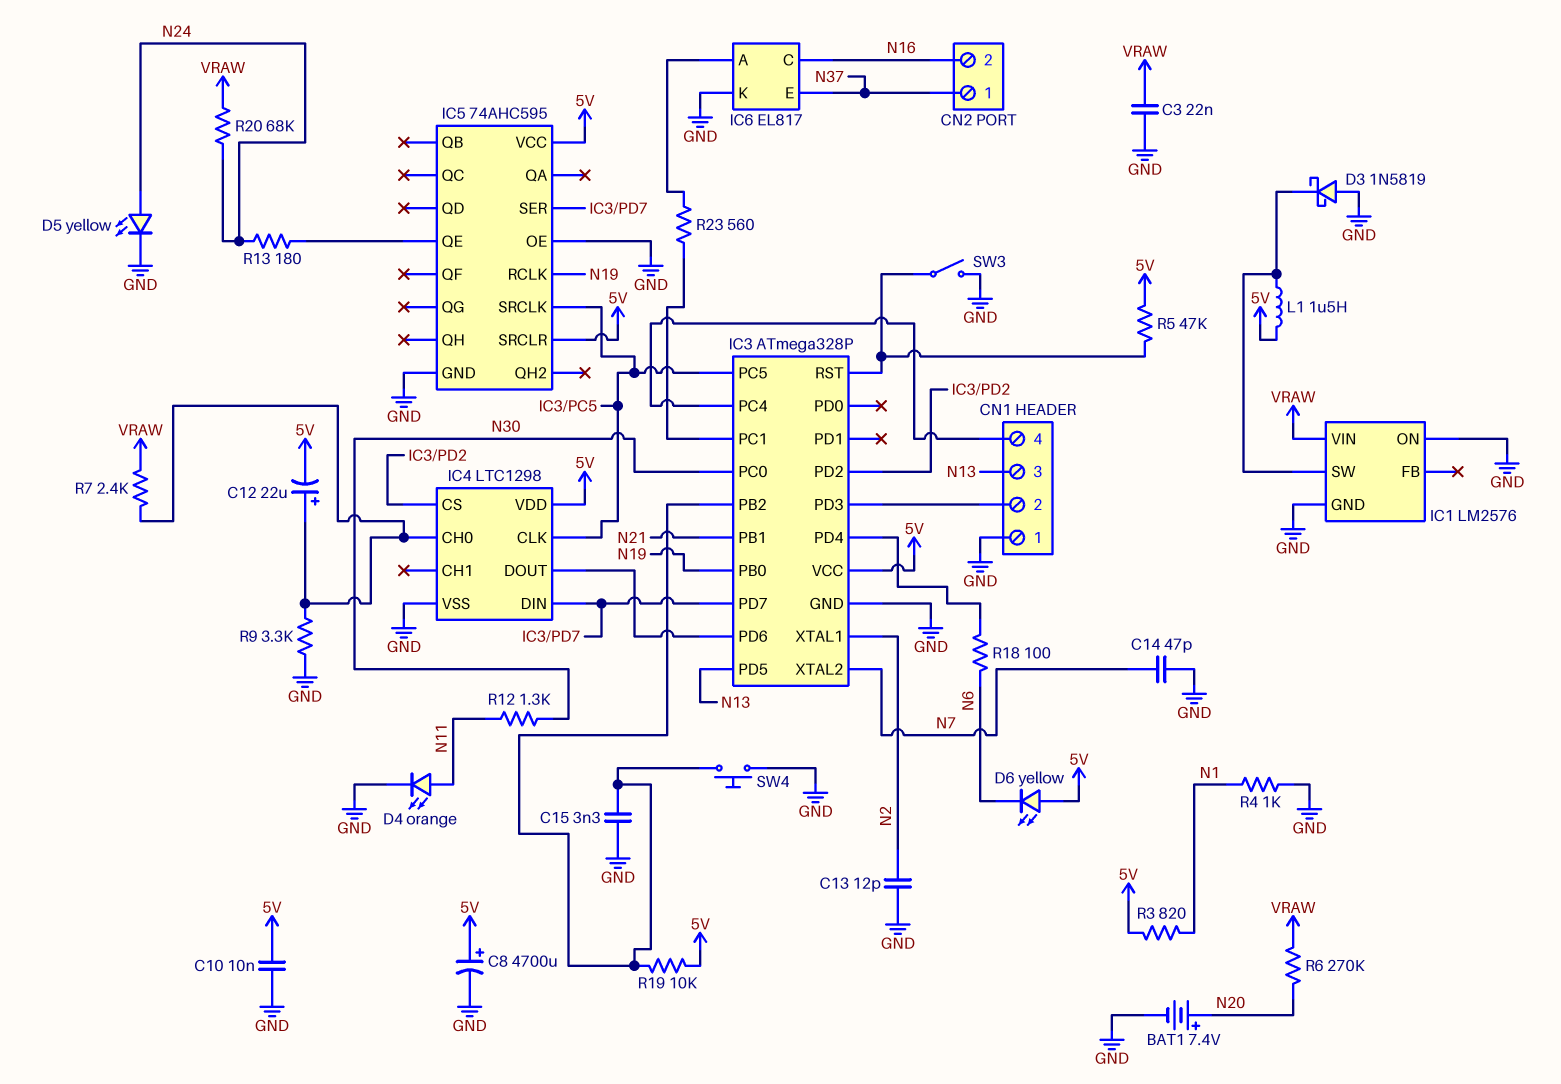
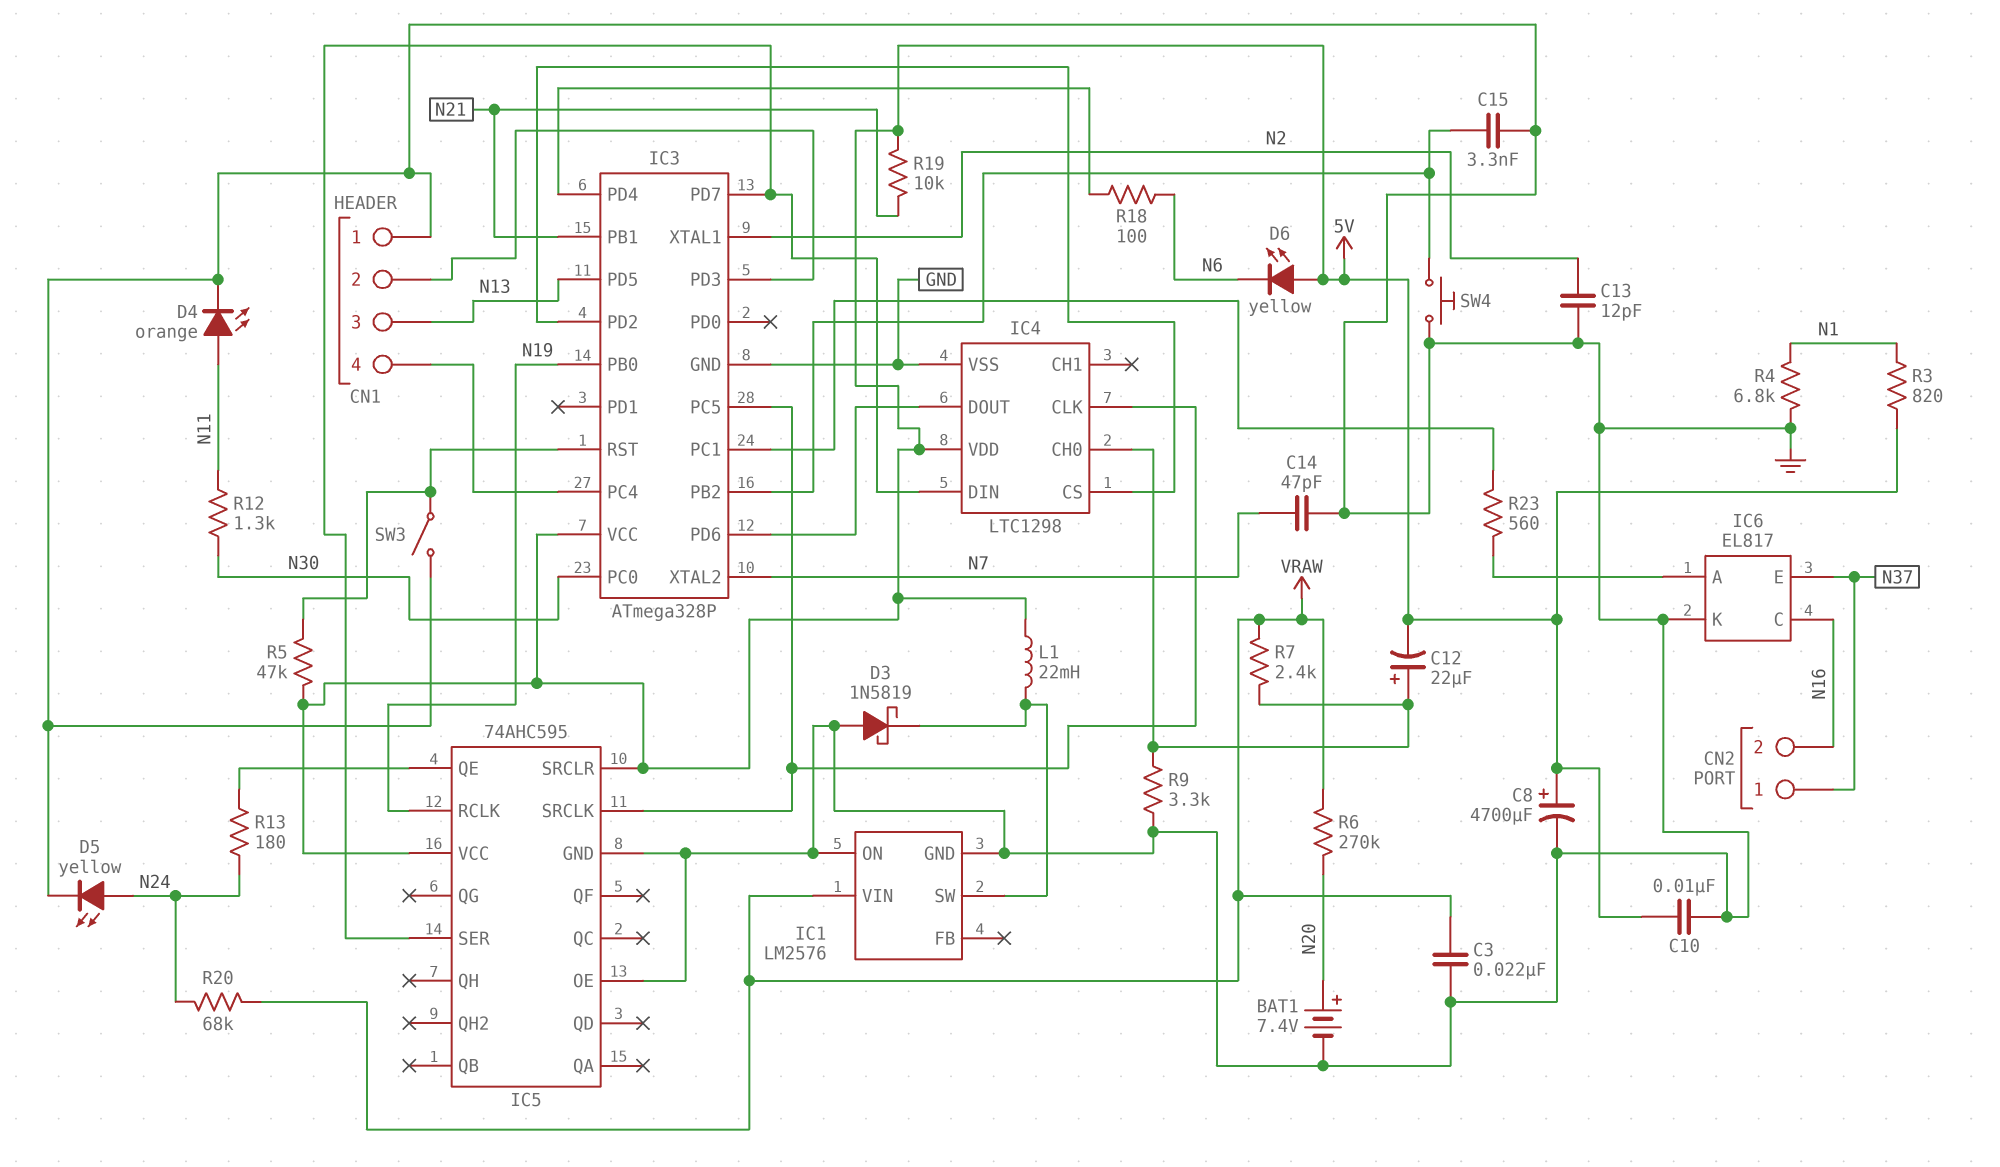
L1: 1.5uH (5V, IC1/SW) -> 22mH (5V, IC1/SW)
R4: 1k (GND, N1) -> 6.8k (GND, N1)
R19: 10k (5V, IC3/PB2) -> 10k (5V, N21)

